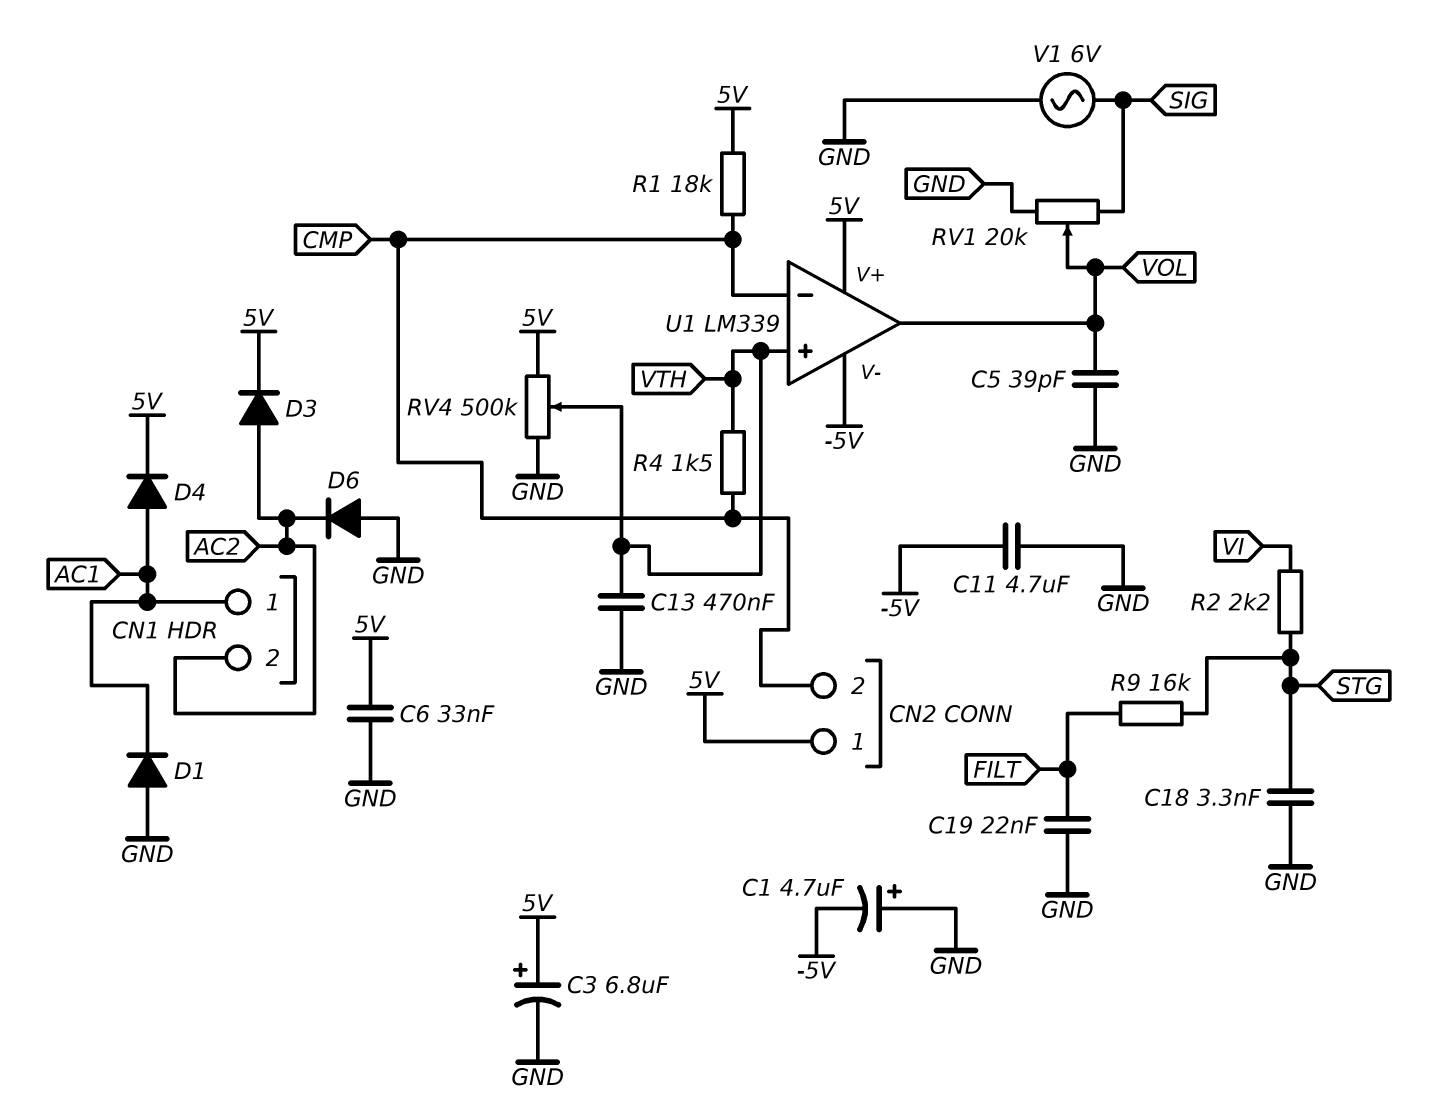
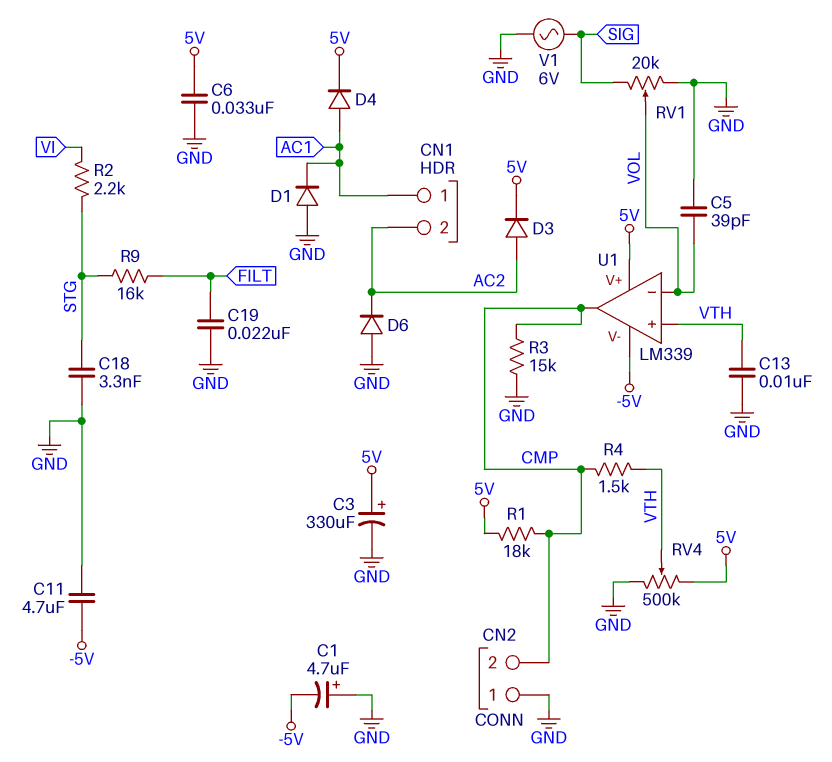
C3: 6.8uF (plus 5V, minus GND) -> 330uF (plus 5V, minus GND)
C13: 470nF (GND, VTH) -> 10nF (GND, VTH)
CN2 pin 1: 5V -> GND
R3: none -> 15k (CMP, GND)
U1 pin in-: CMP -> VOL
U1 pin out: VOL -> CMP

